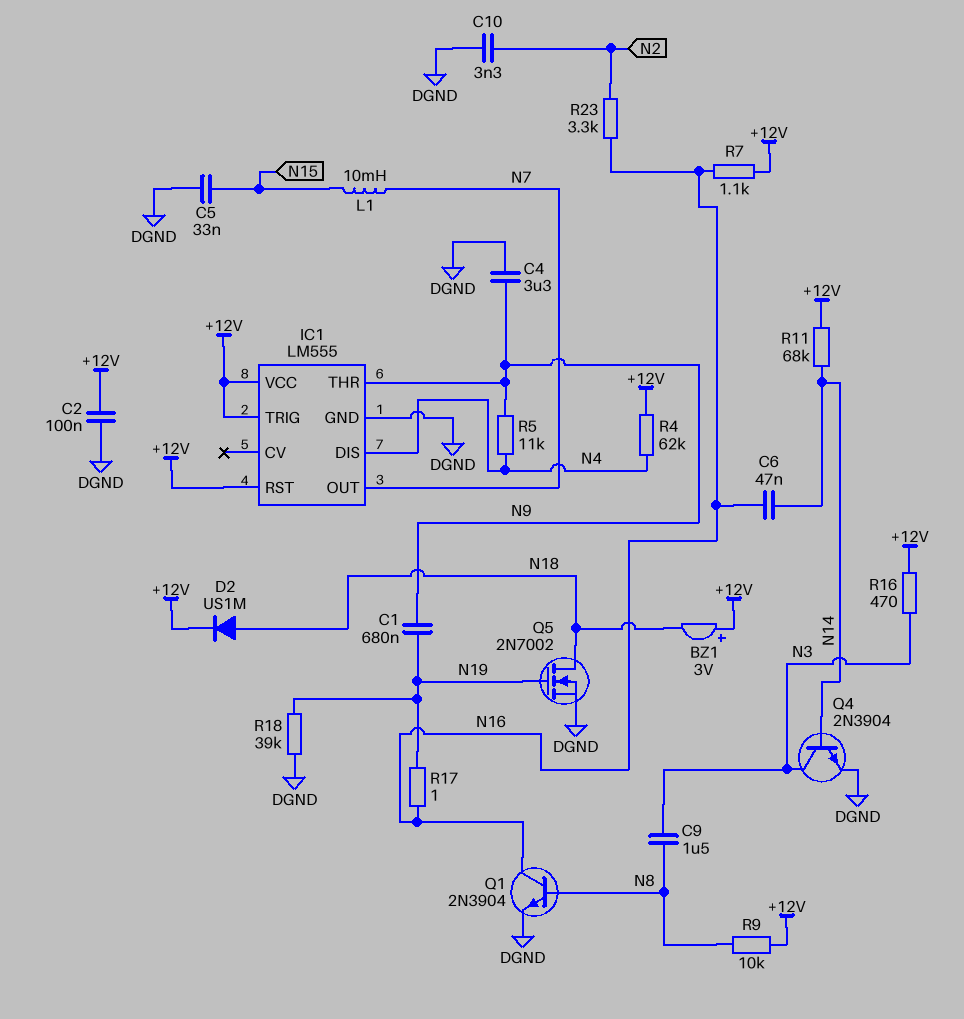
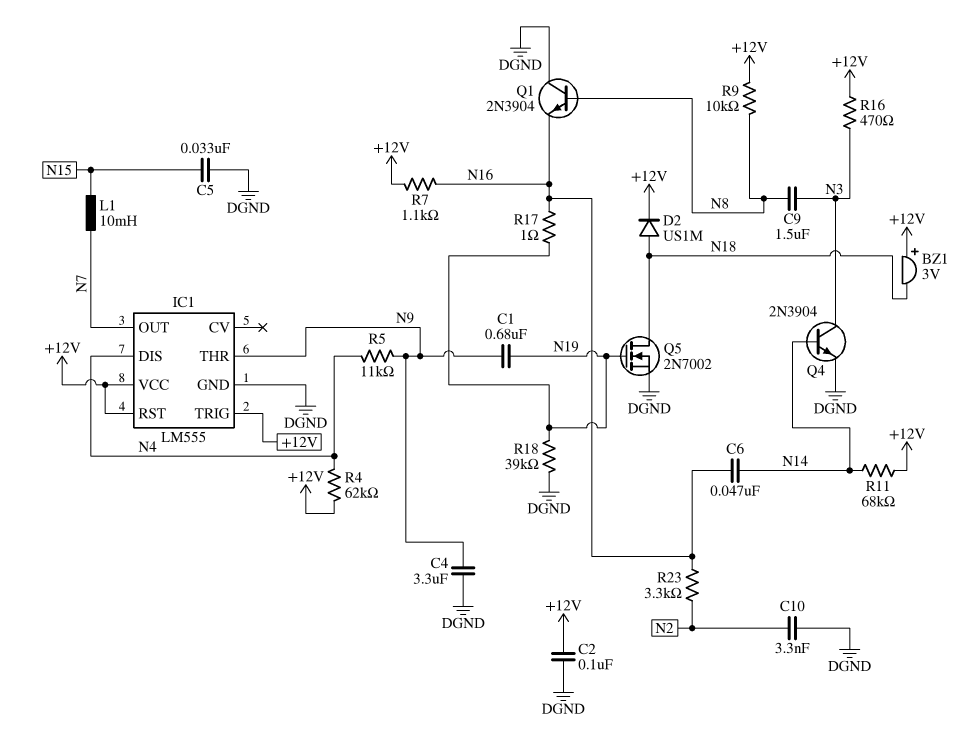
Q1: NPN 2N3904 (B N8, C N16, E DGND) -> NPN 2N3904 (B N8, C DGND, E N16)

